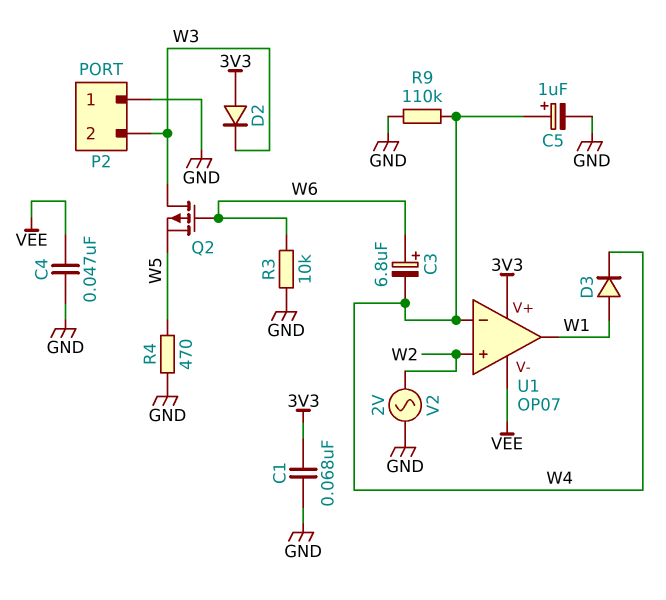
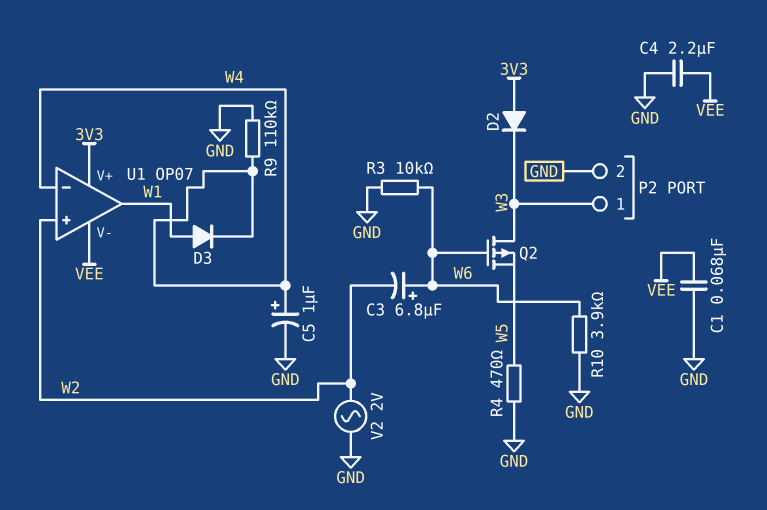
C1: 68nF (3V3, GND) -> 68nF (GND, VEE)
C3: 6.8uF (plus W6, minus W4) -> 6.8uF (plus W6, minus W2)
C4: 47nF (GND, VEE) -> 2.2uF (GND, VEE)
P2 pin 1: GND -> W3
P2 pin 2: W3 -> GND
R10: none -> 3.9k (GND, W6)

